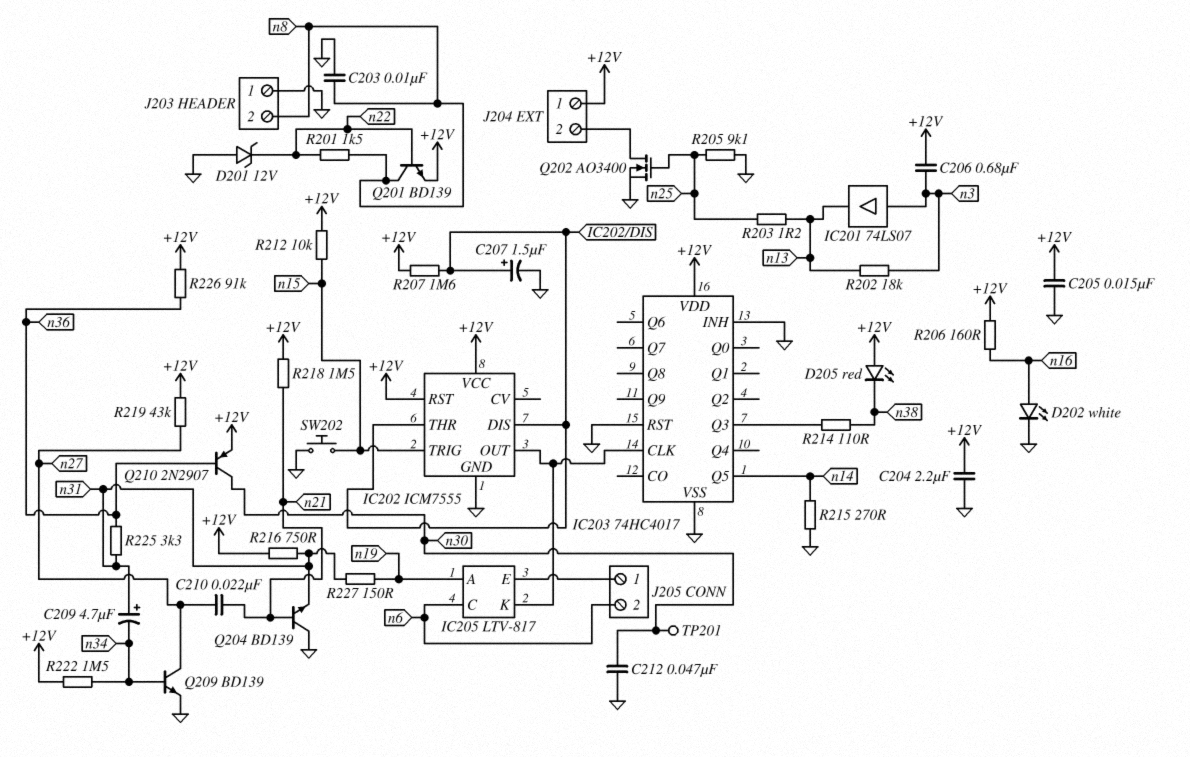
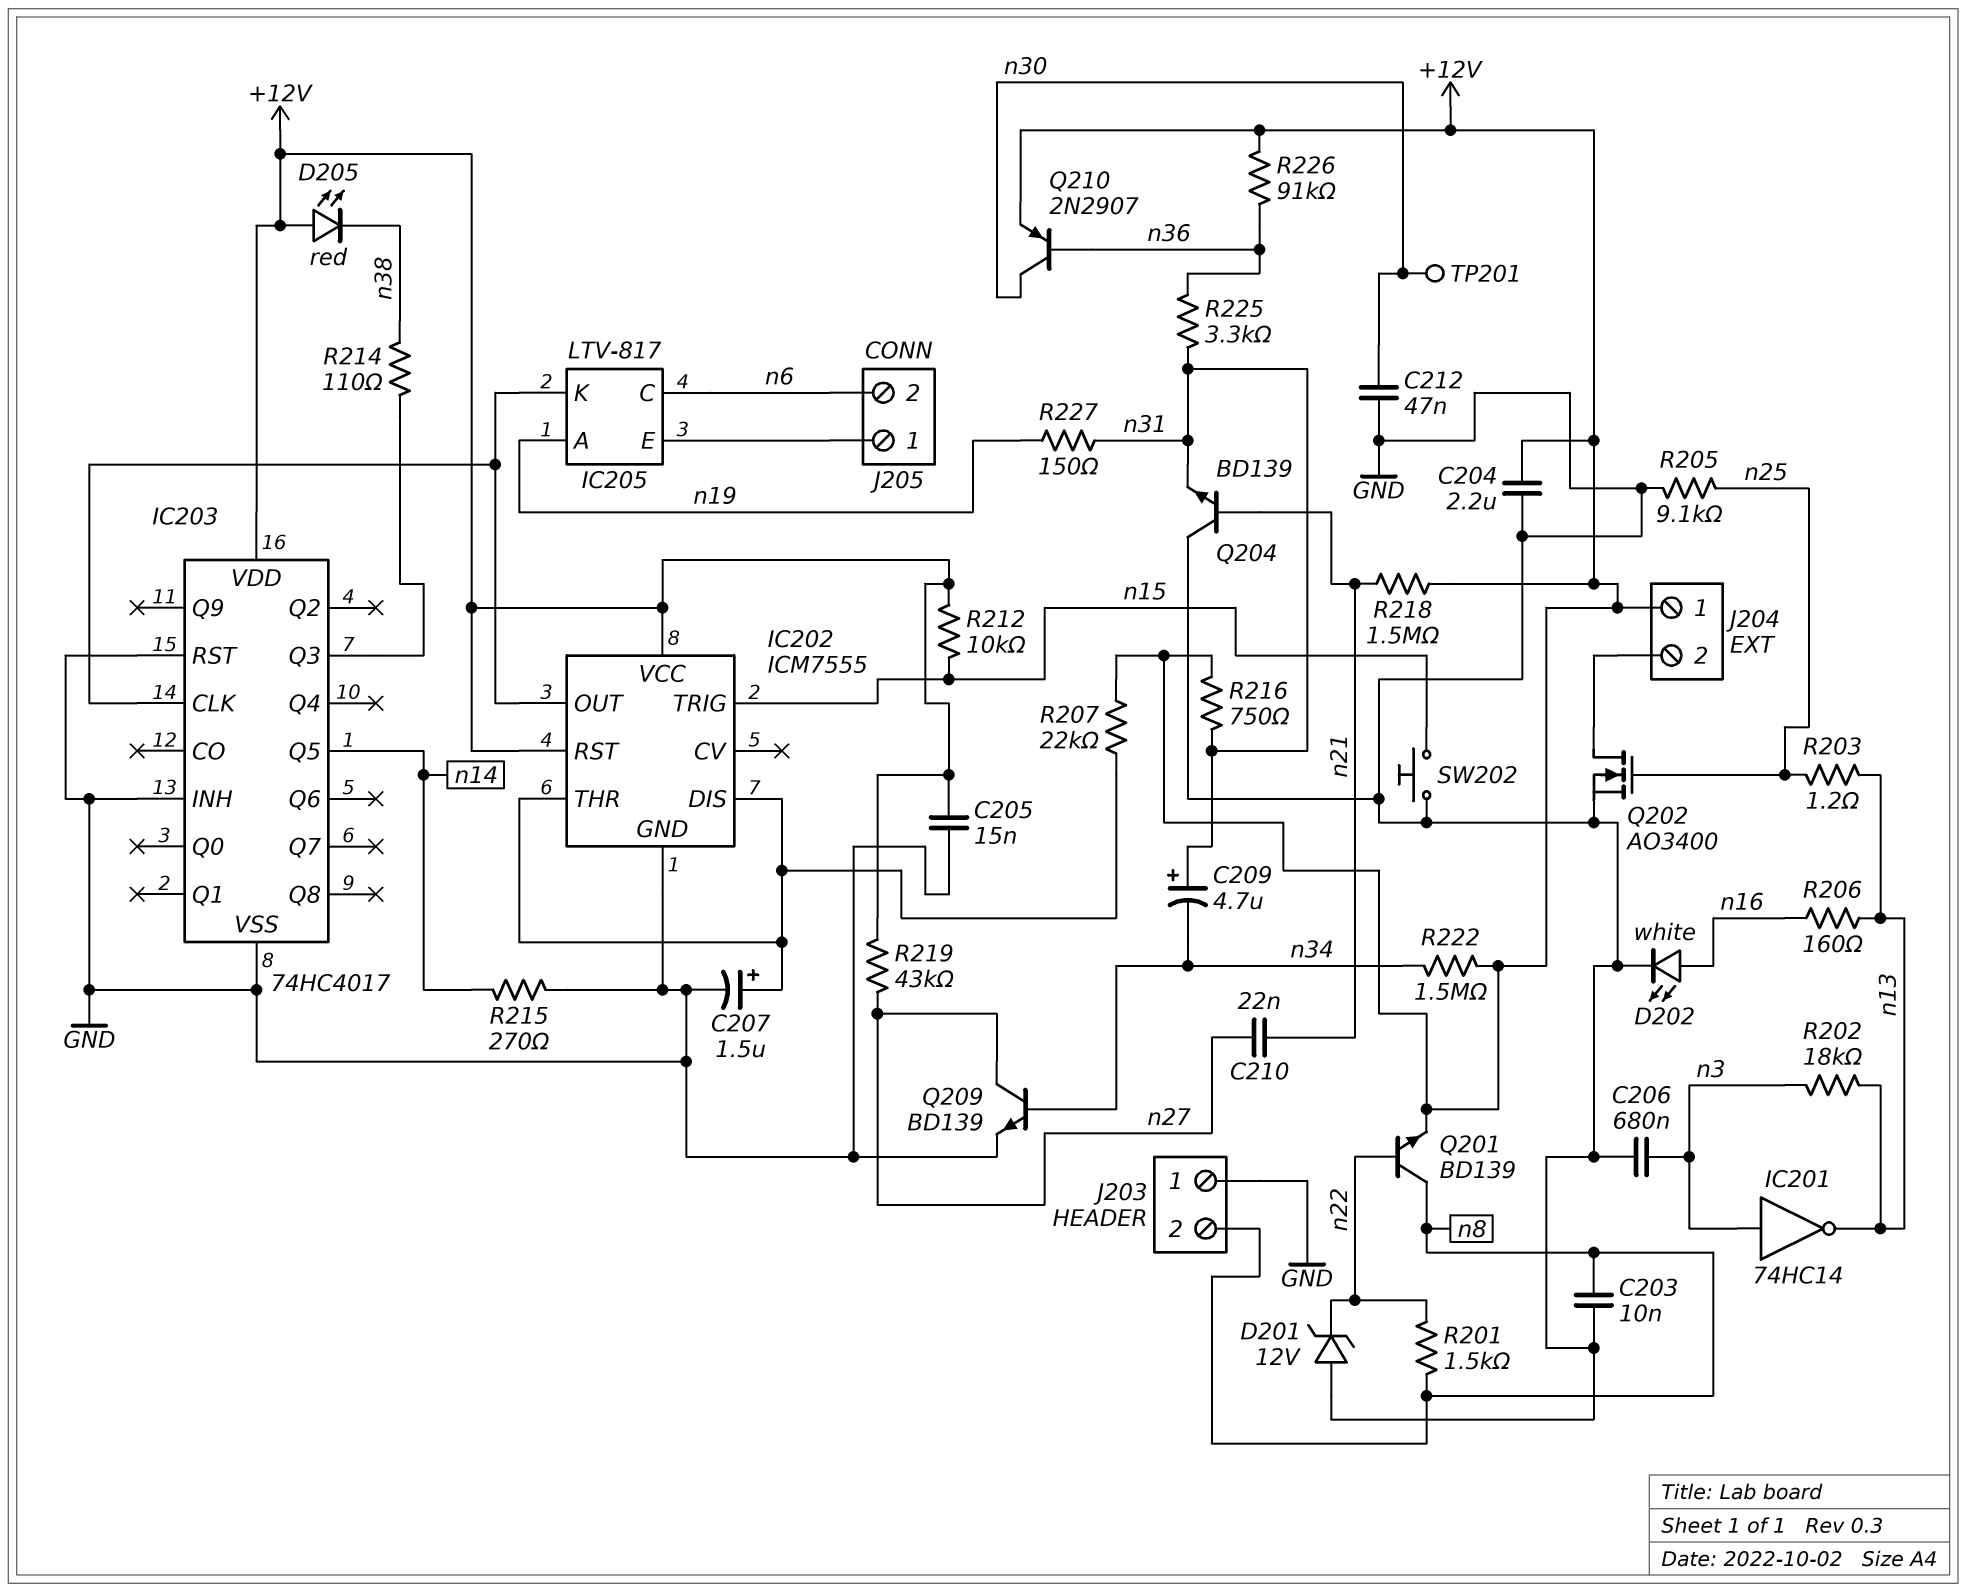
C206: 680nF (+12V, n3) -> 680nF (GND, n3)
IC201: buffer 74LS07 (in n3, out n13) -> NOT 74HC14 (in n3, out n13)
R206: 160 (+12V, n16) -> 160 (n13, n16)
R207: 1.6M (+12V, IC202/DIS) -> 22k (+12V, IC202/DIS)

